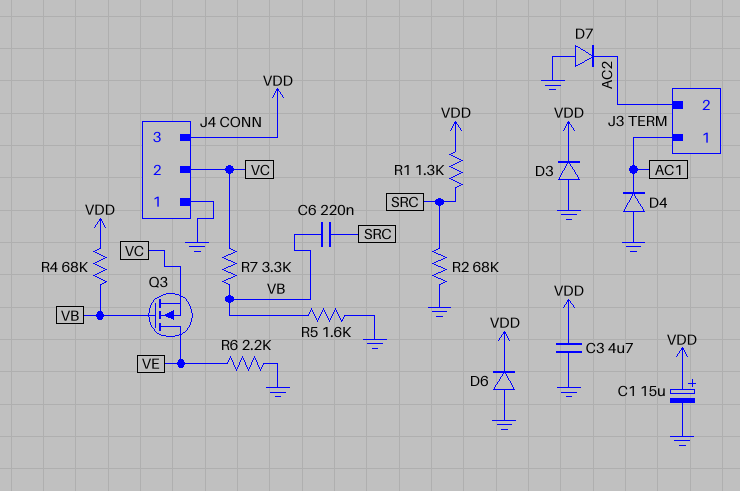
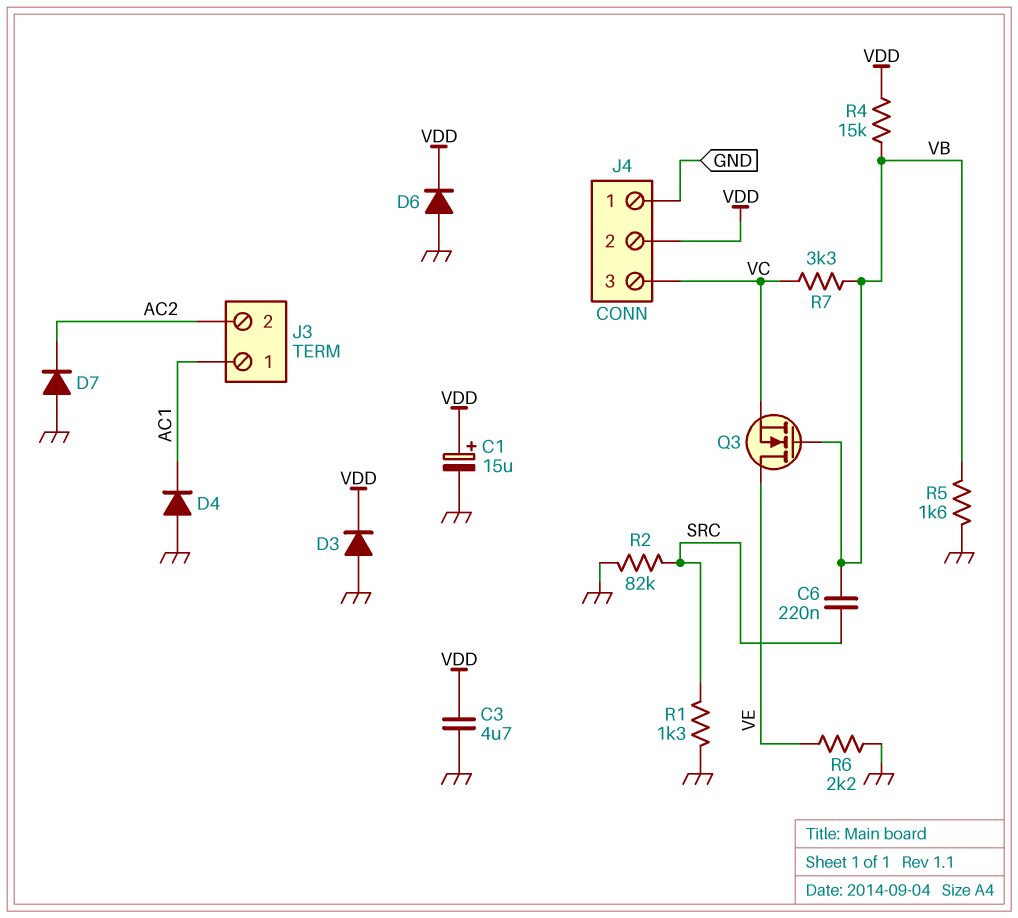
J4 pin 2: VC -> VDD
J4 pin 3: VDD -> VC
R1: 1.3k (SRC, VDD) -> 1.3k (GND, SRC)
R2: 68k (GND, SRC) -> 82k (GND, SRC)
R4: 68k (VB, VDD) -> 15k (VB, VDD)

